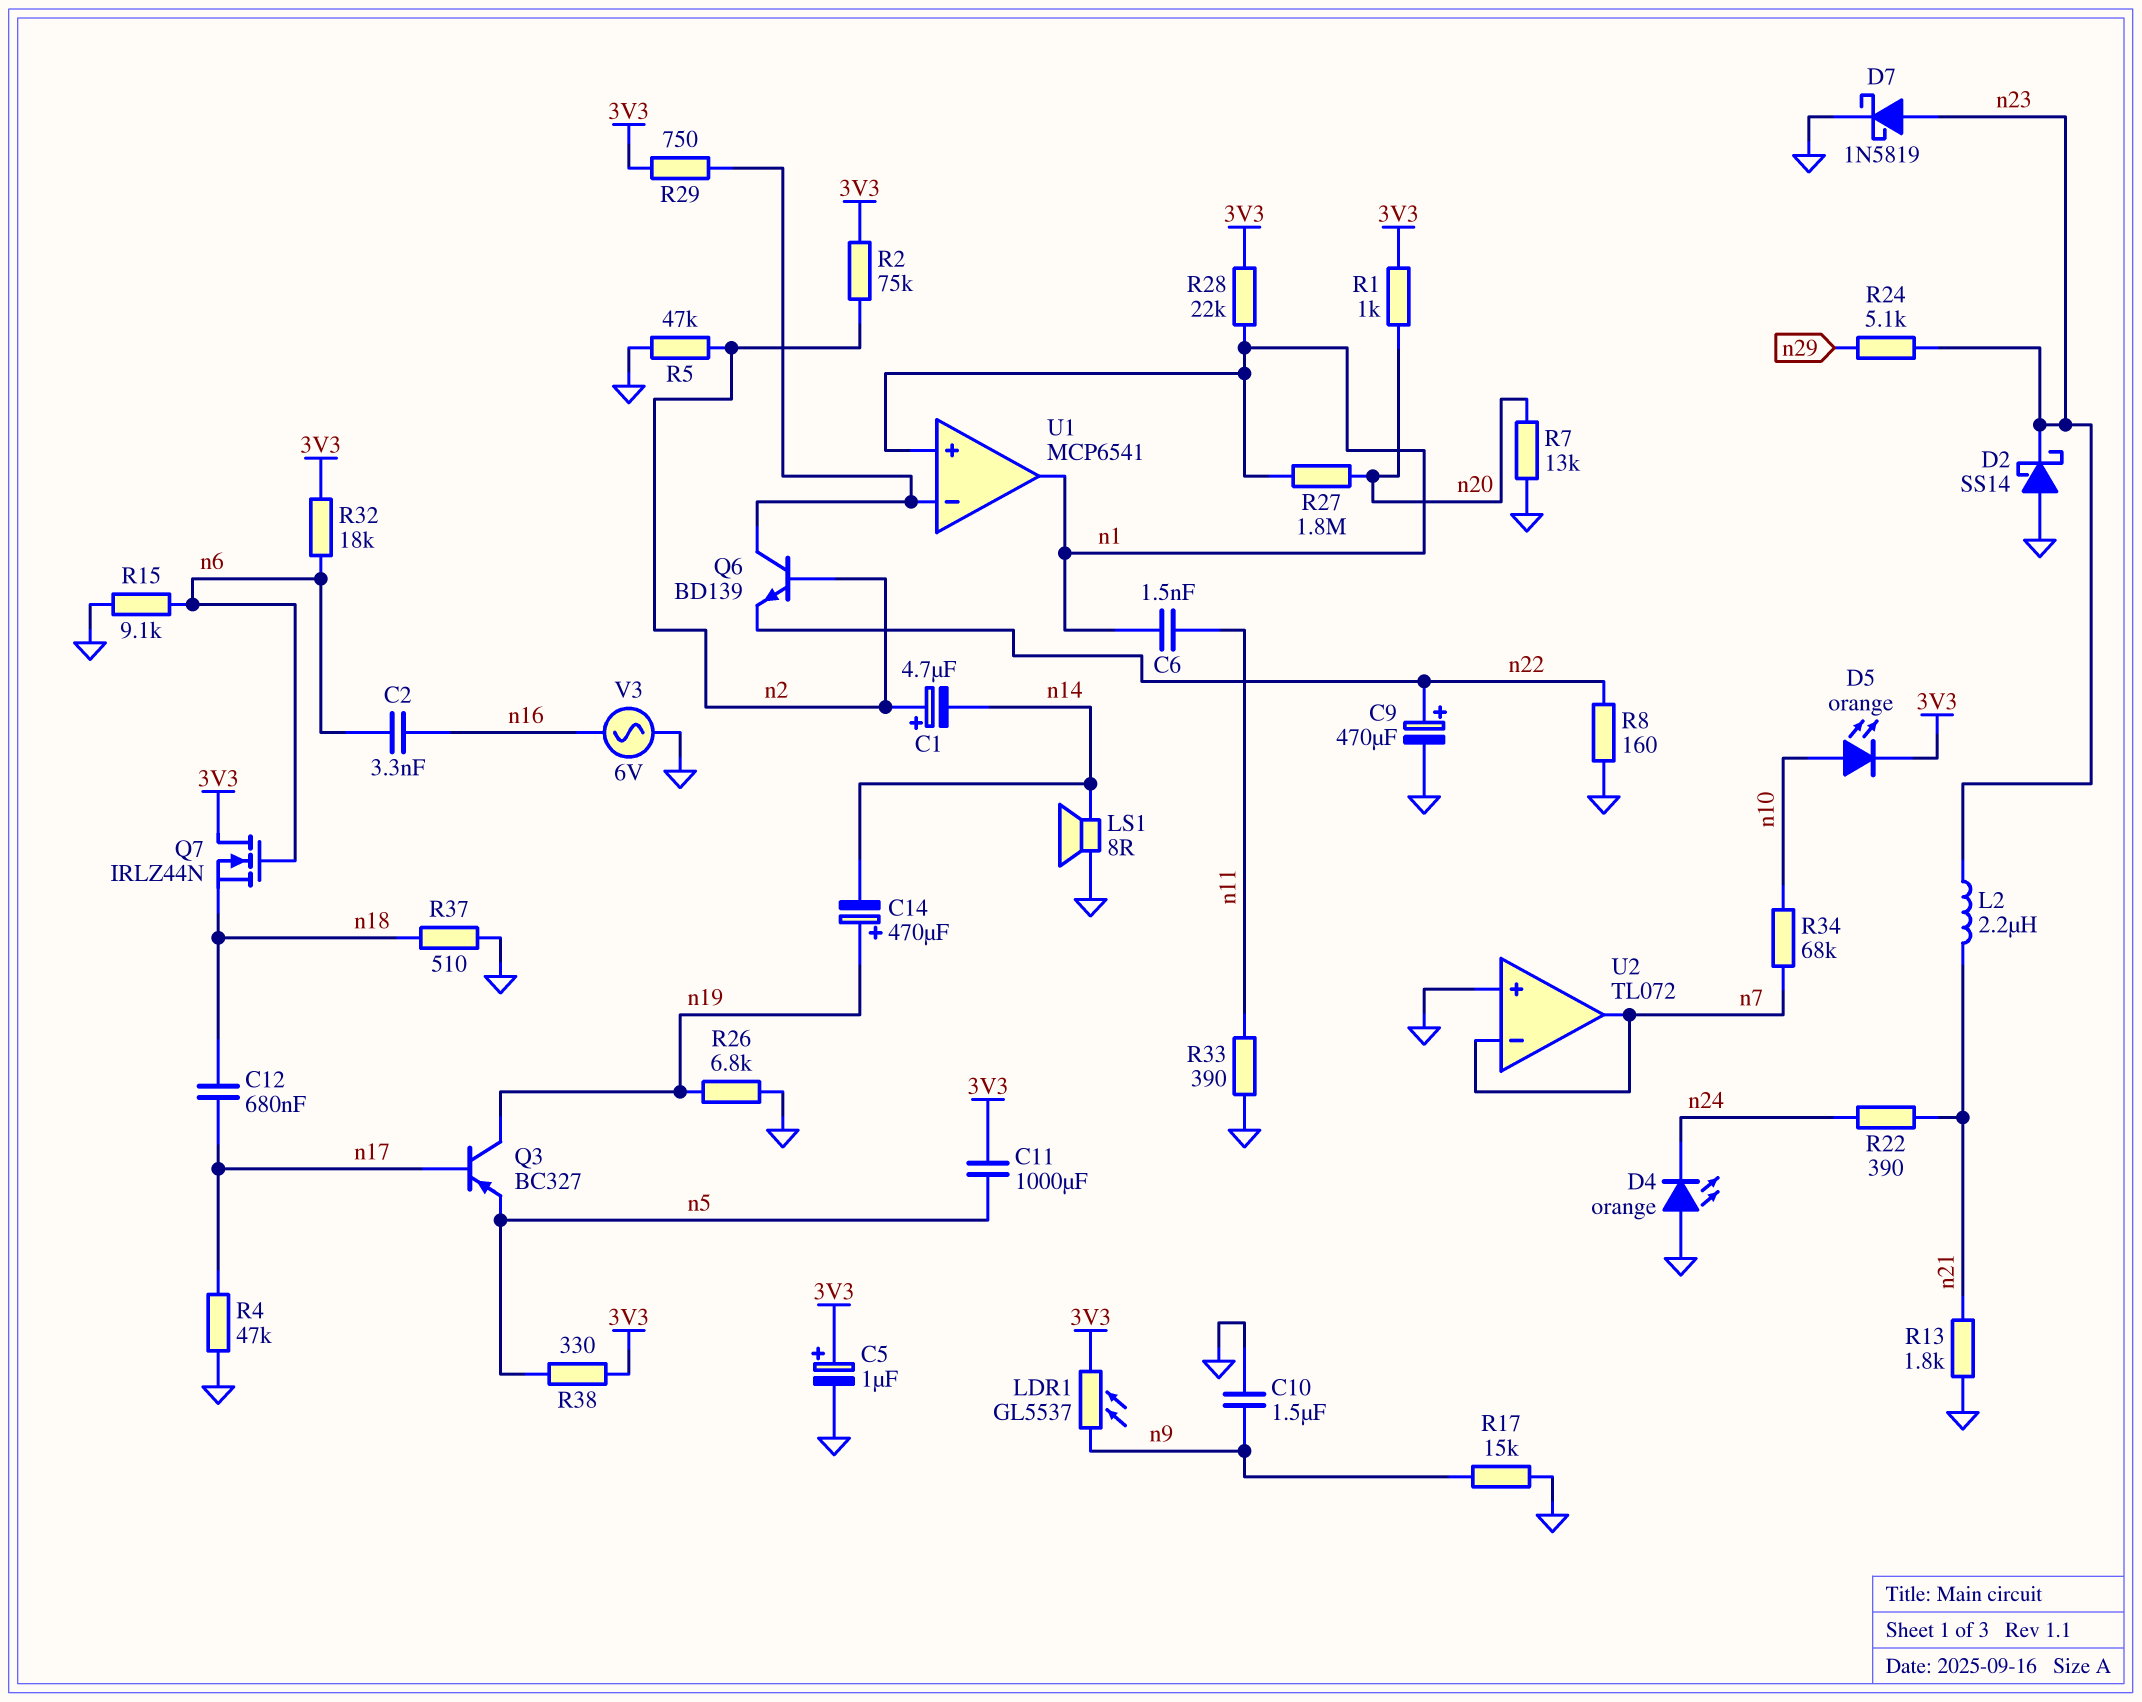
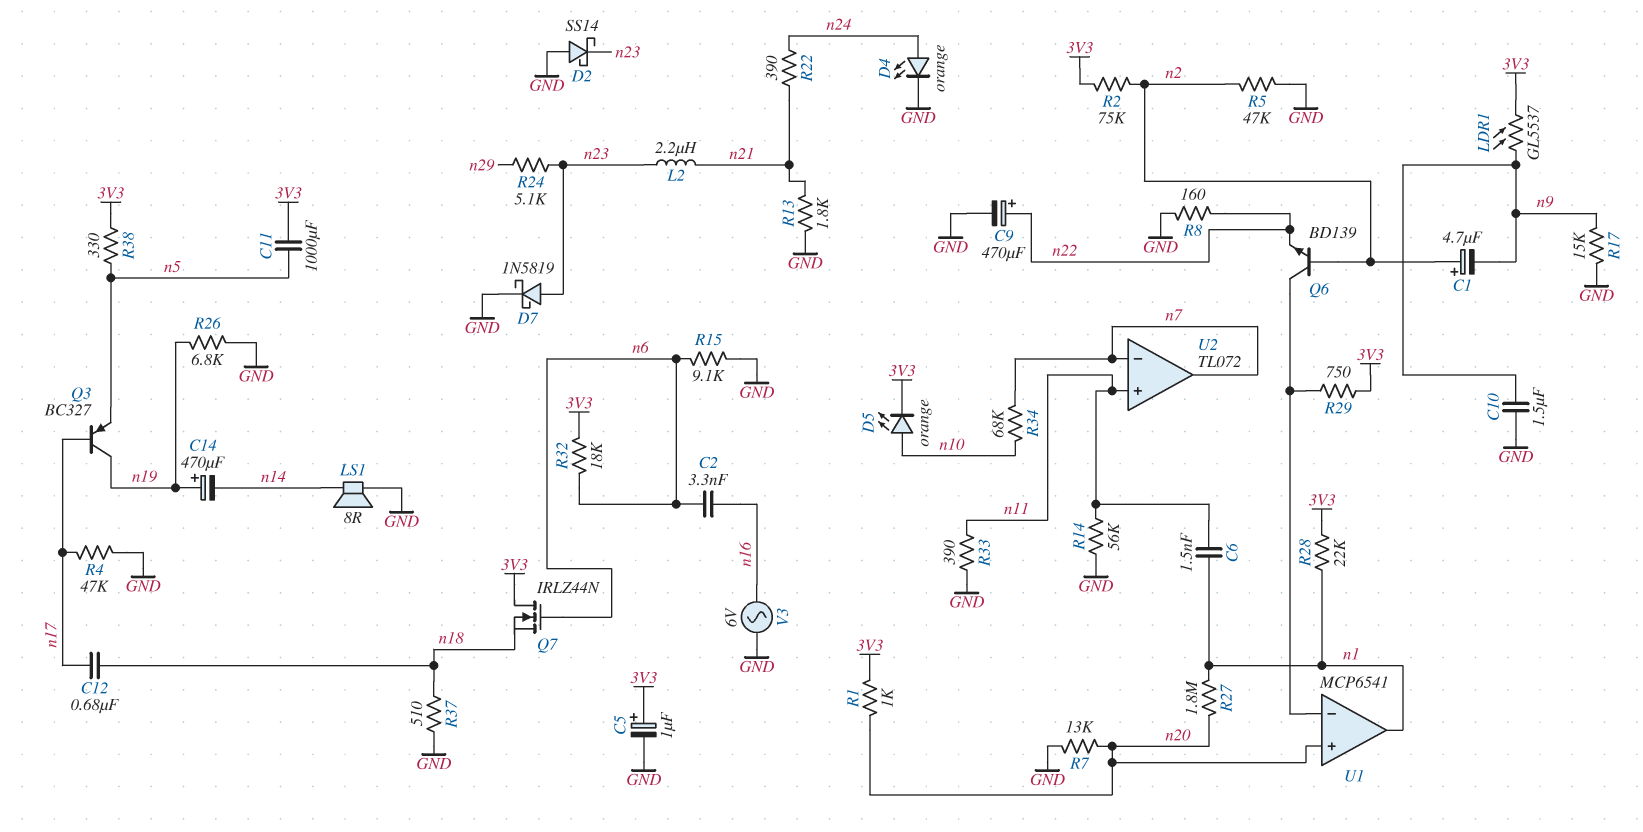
C1: 4.7uF (plus n2, minus n14) -> 4.7uF (plus n2, minus n9)
D4: LED orange (A GND, K n24) -> LED orange (A n24, K GND)
R14: none -> 56k (GND, n11)
U1 pin in+: n1 -> n20
U2 pin in+: GND -> n11

